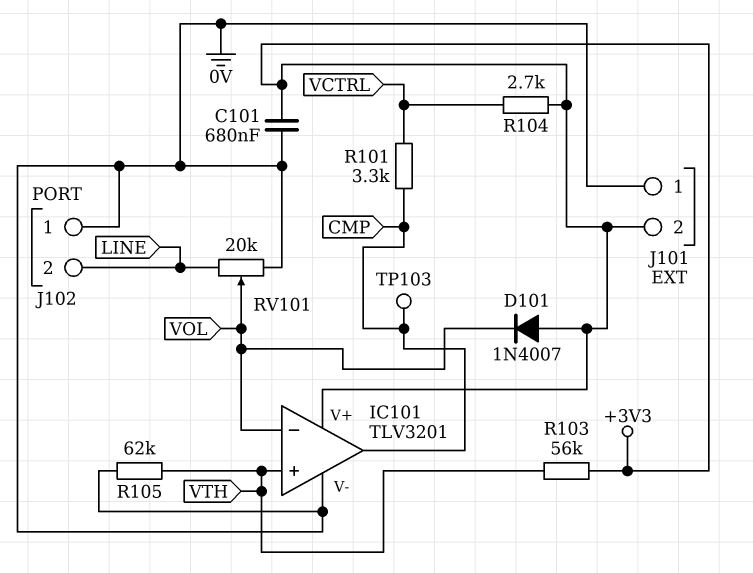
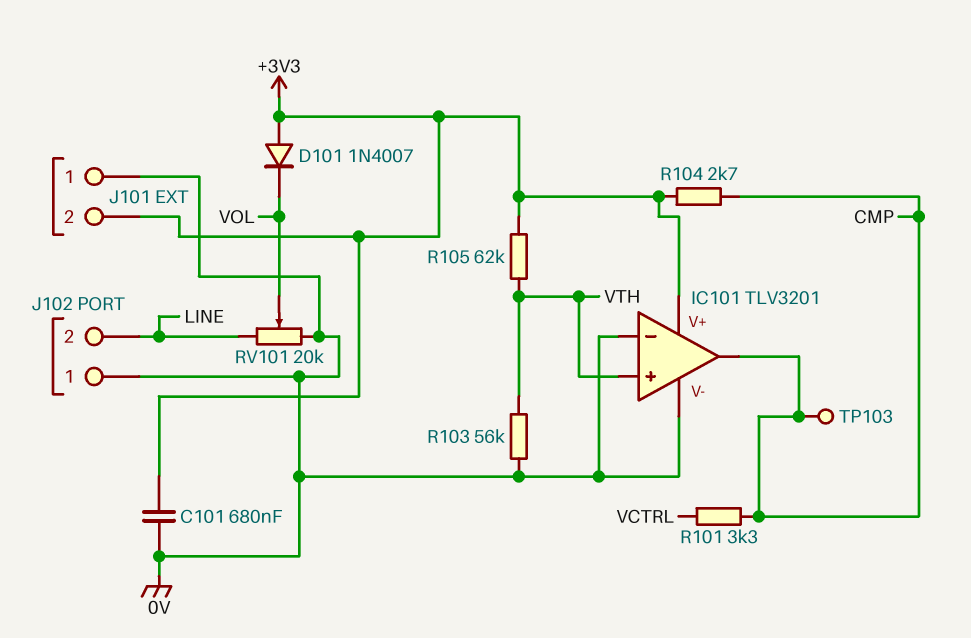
IC101 pin in-: VOL -> 0V
R103: 56k (+3V3, VTH) -> 56k (0V, VTH)
R104: 2.7k (+3V3, VCTRL) -> 2.7k (+3V3, CMP)
R105: 62k (0V, VTH) -> 62k (+3V3, VTH)

